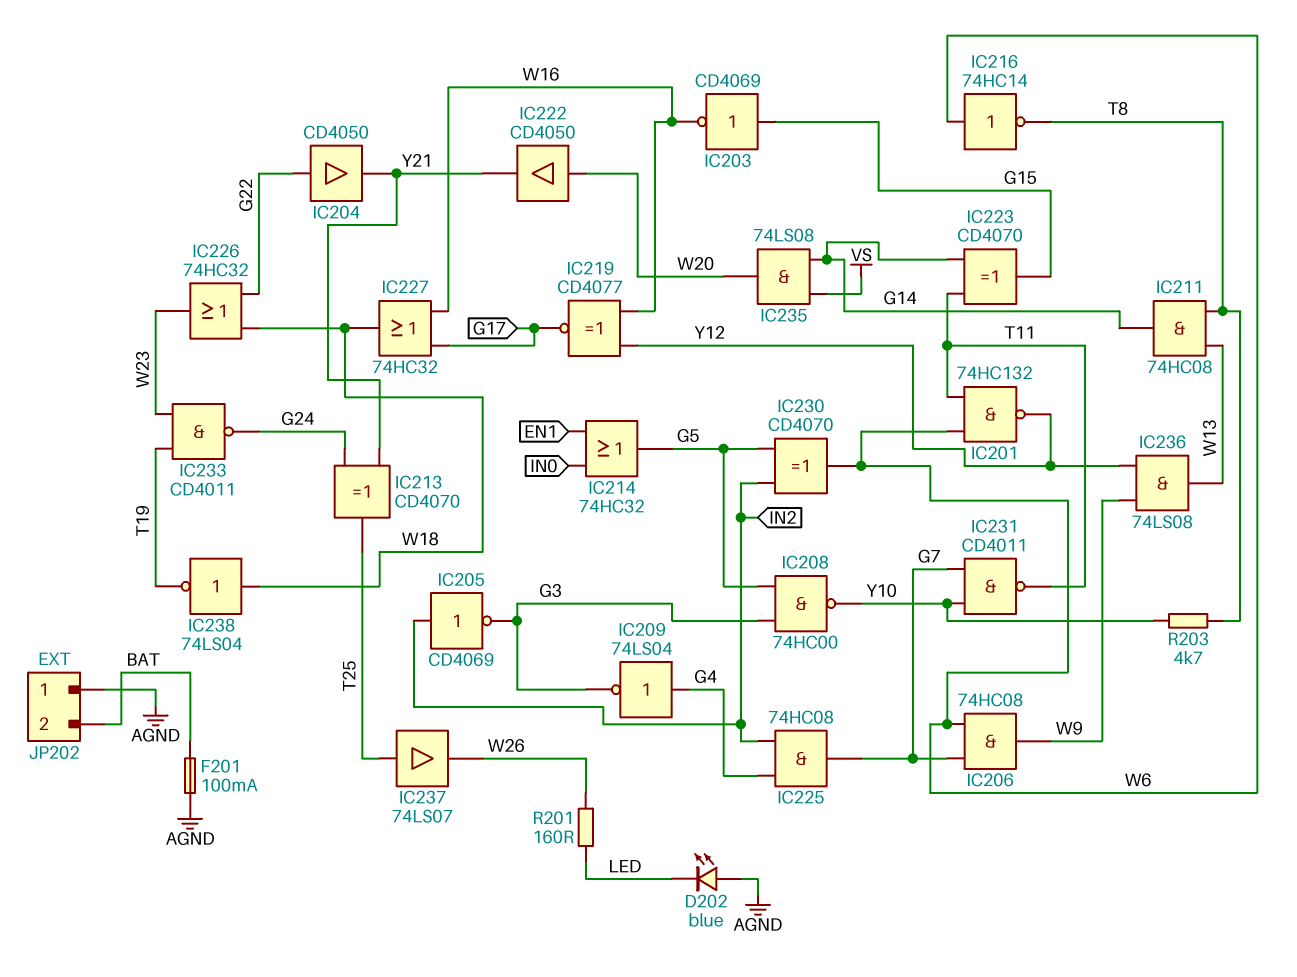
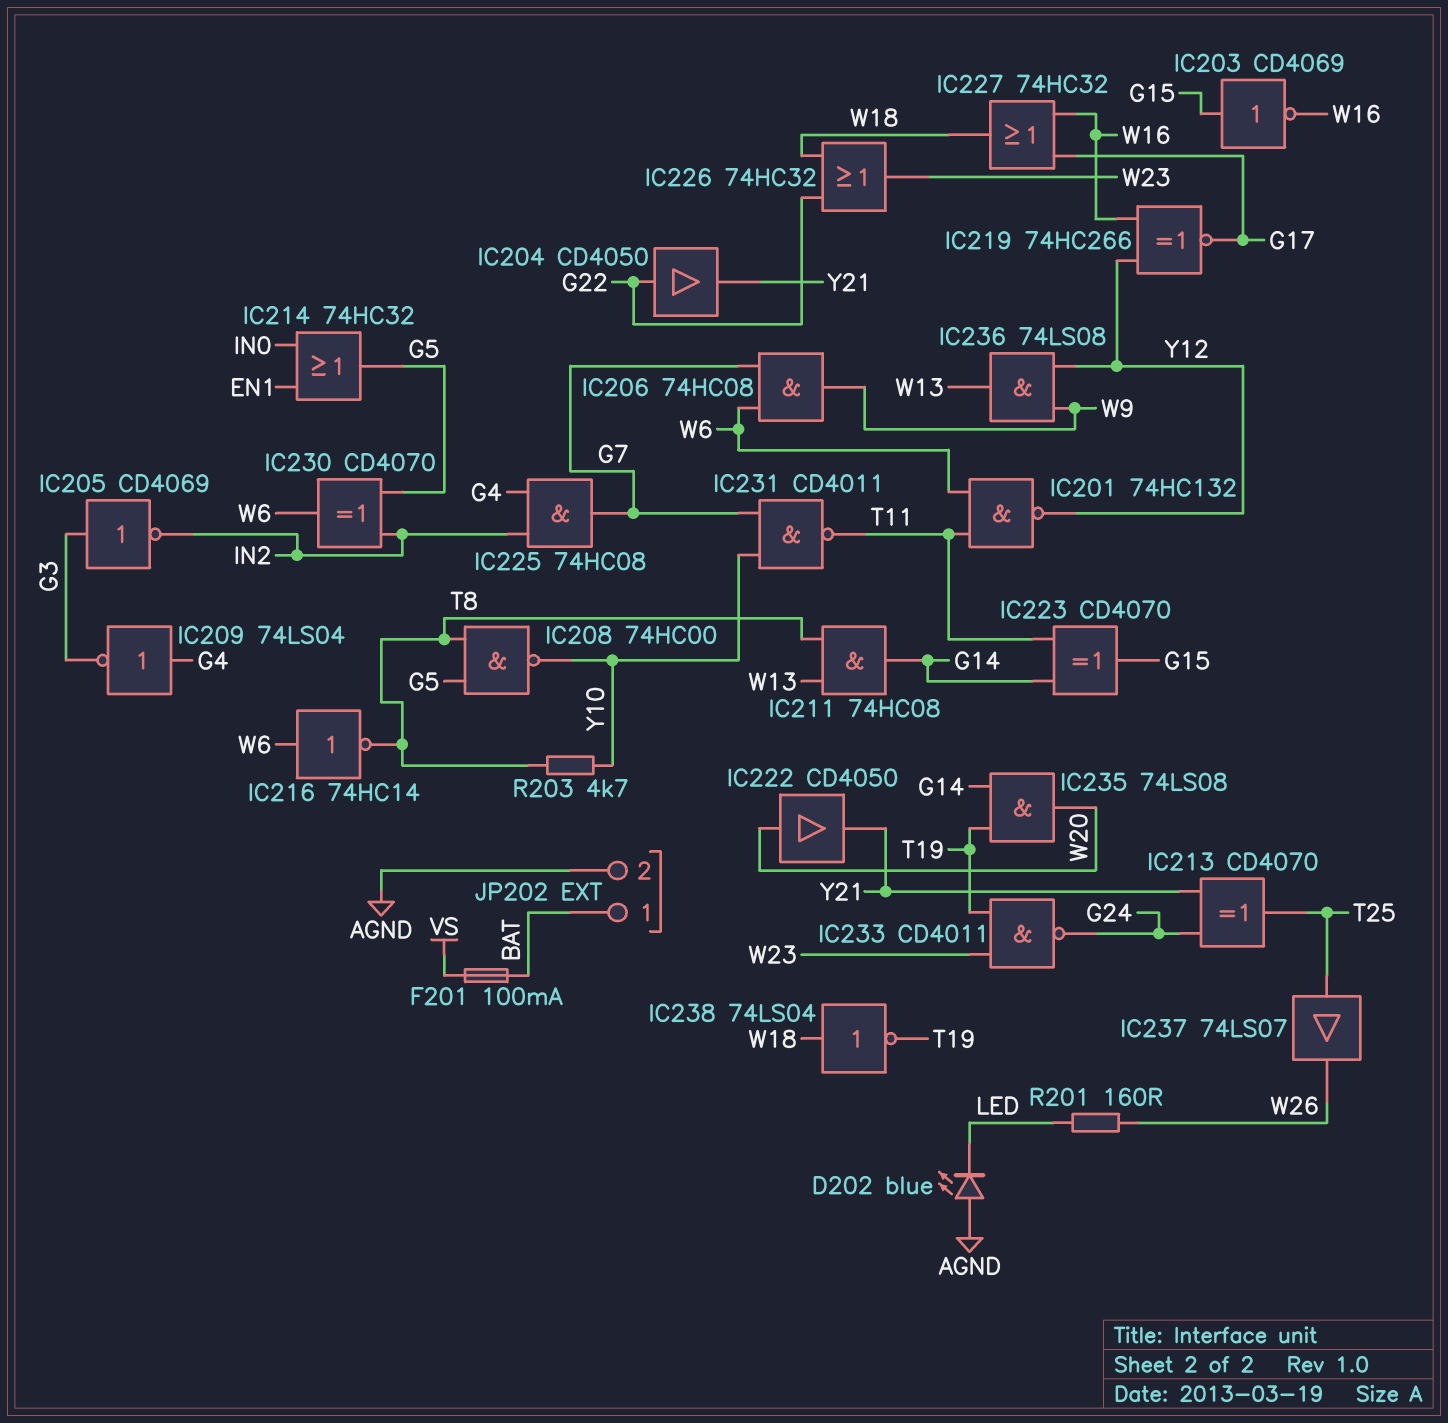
F201: 100mA (AGND, BAT) -> 100mA (BAT, VS)
IC205: NOT CD4069 (in IN2, out G3) -> NOT CD4069 (in G3, out IN2)
IC208: NAND 74HC00 (in G3, in G5, out Y10) -> NAND 74HC00 (in G5, in T8, out Y10)
IC219: XNOR CD4077 (in W16, in Y12, out G17) -> XNOR 74HC266 (in W16, in Y12, out G17)
IC235: AND 74LS08 (in G14, in VS, out W20) -> AND 74LS08 (in G14, in T19, out W20)
JP202 pin 1: AGND -> BAT
JP202 pin 2: BAT -> AGND

